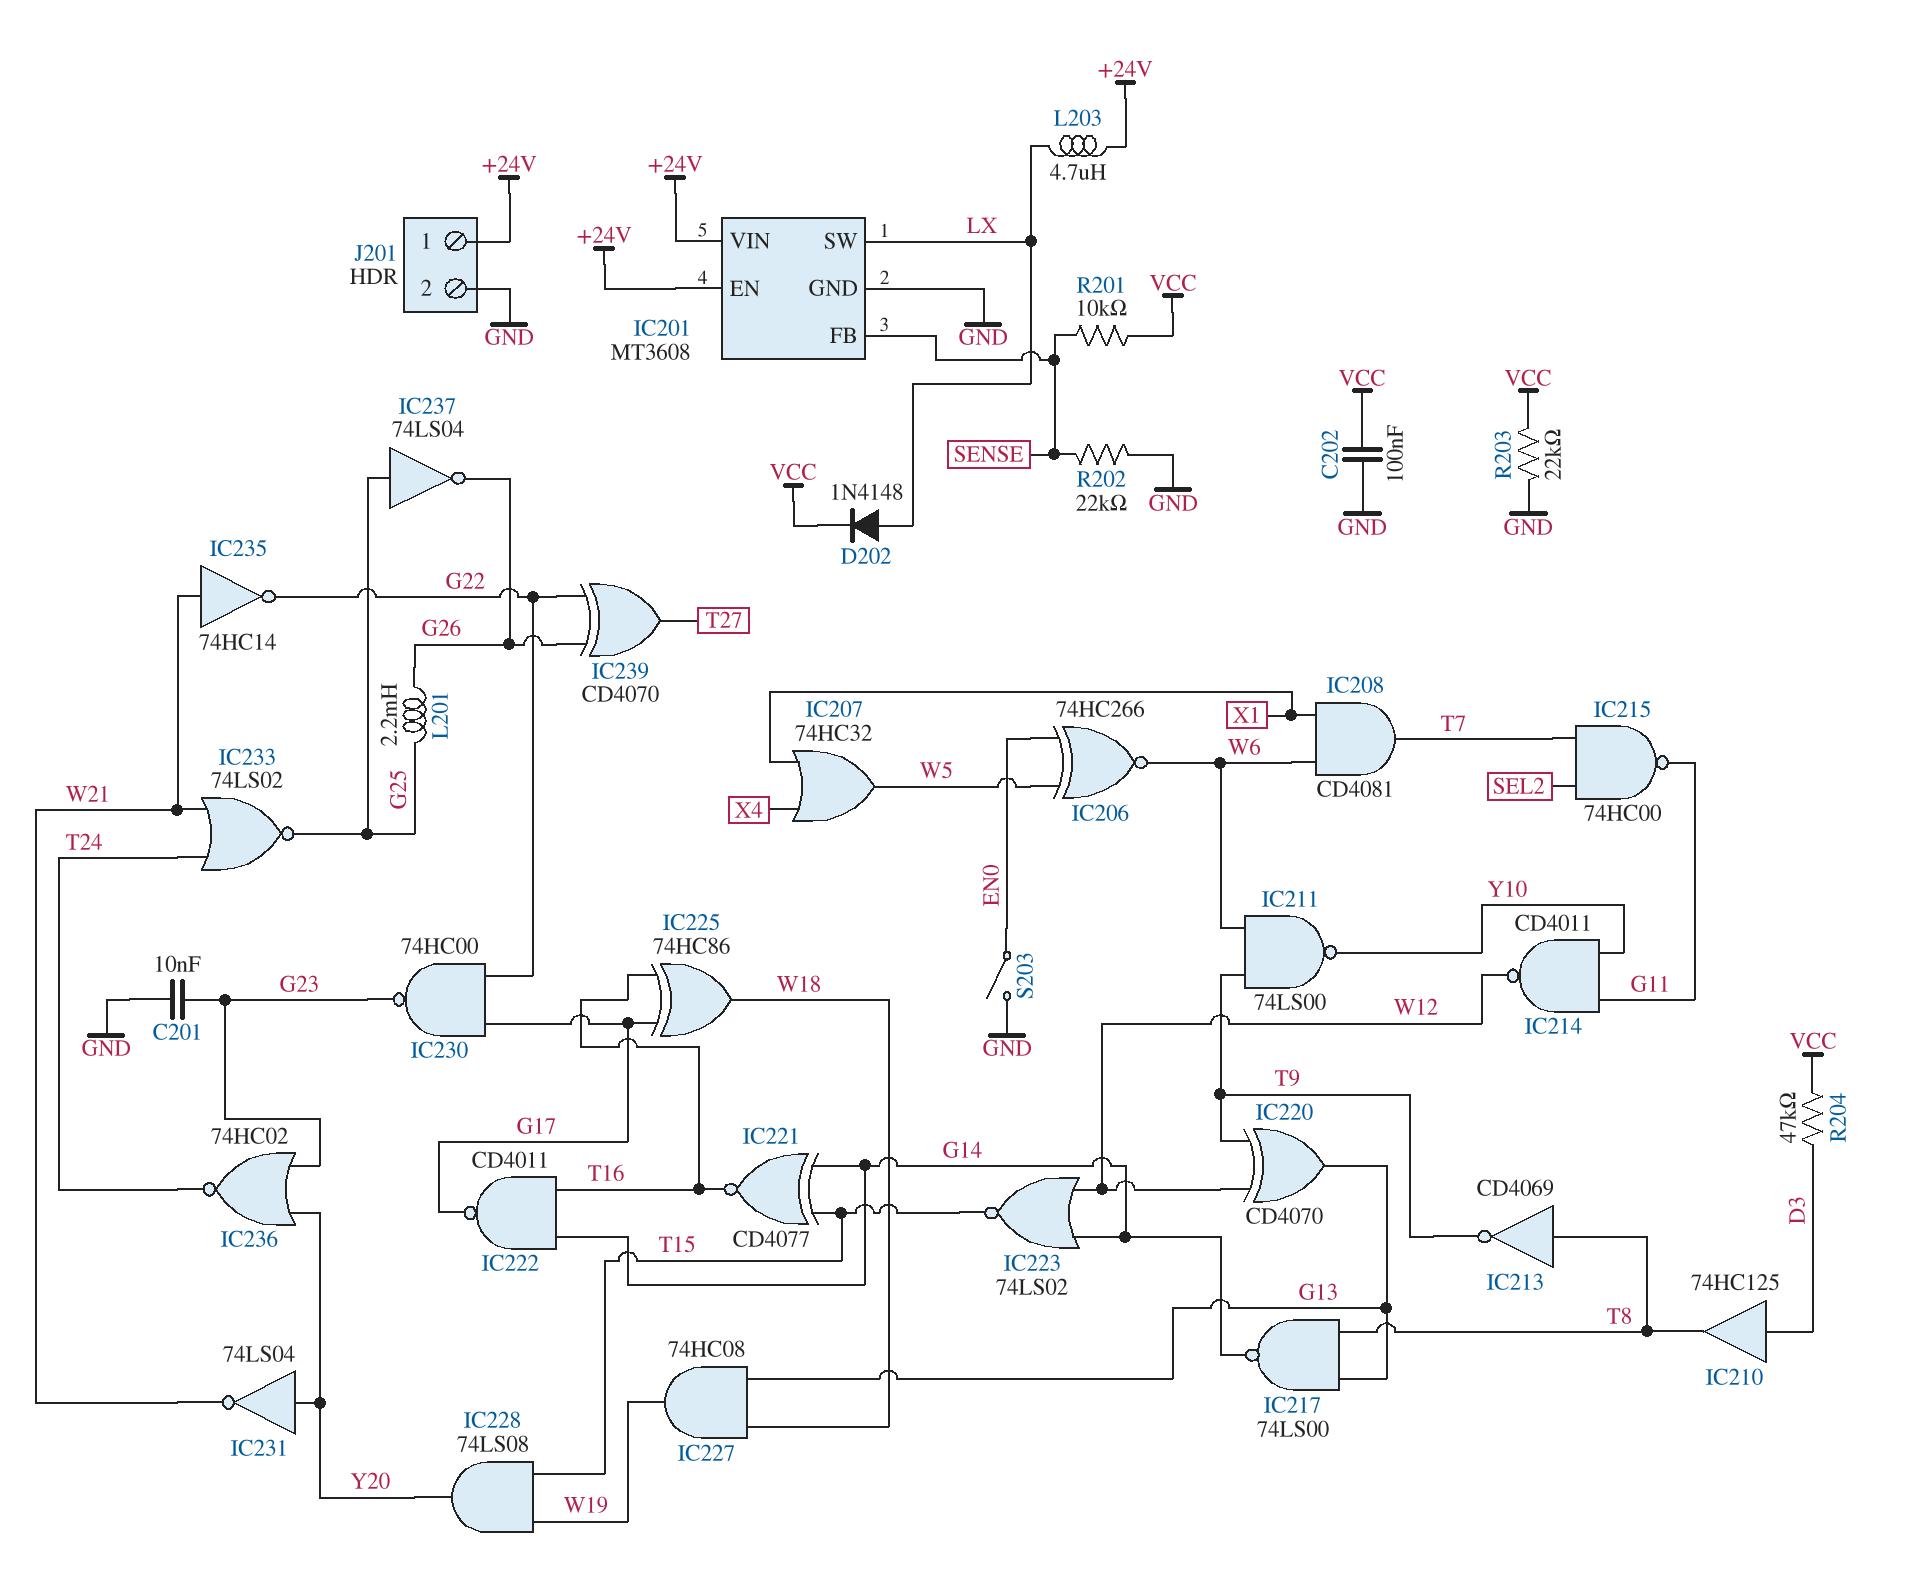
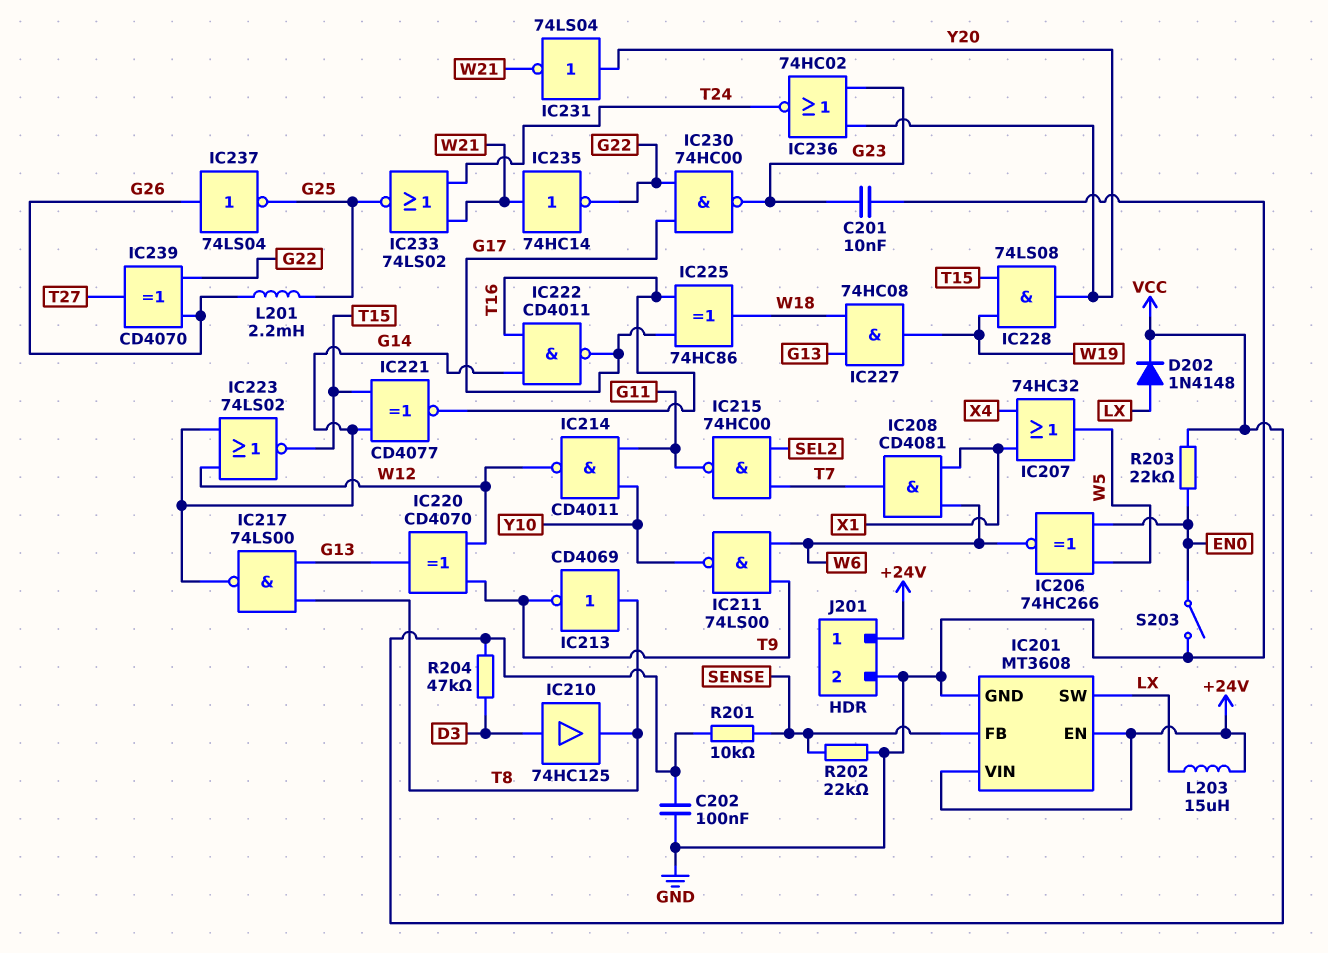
IC237: NOT 74LS04 (in G25, out G26) -> NOT 74LS04 (in G26, out G25)
L203: 4.7uH (+24V, LX) -> 15uH (+24V, LX)
R203: 22k (GND, VCC) -> 22k (EN0, VCC)

